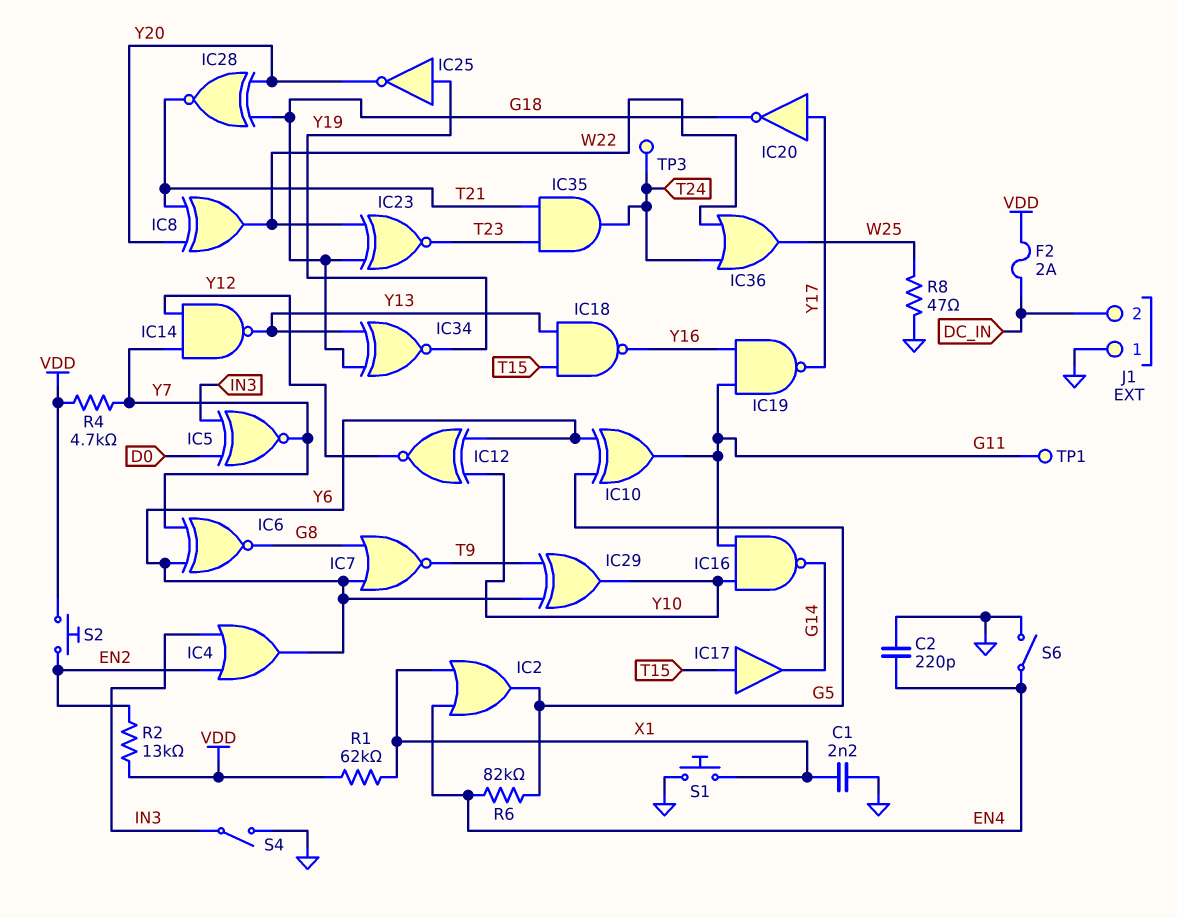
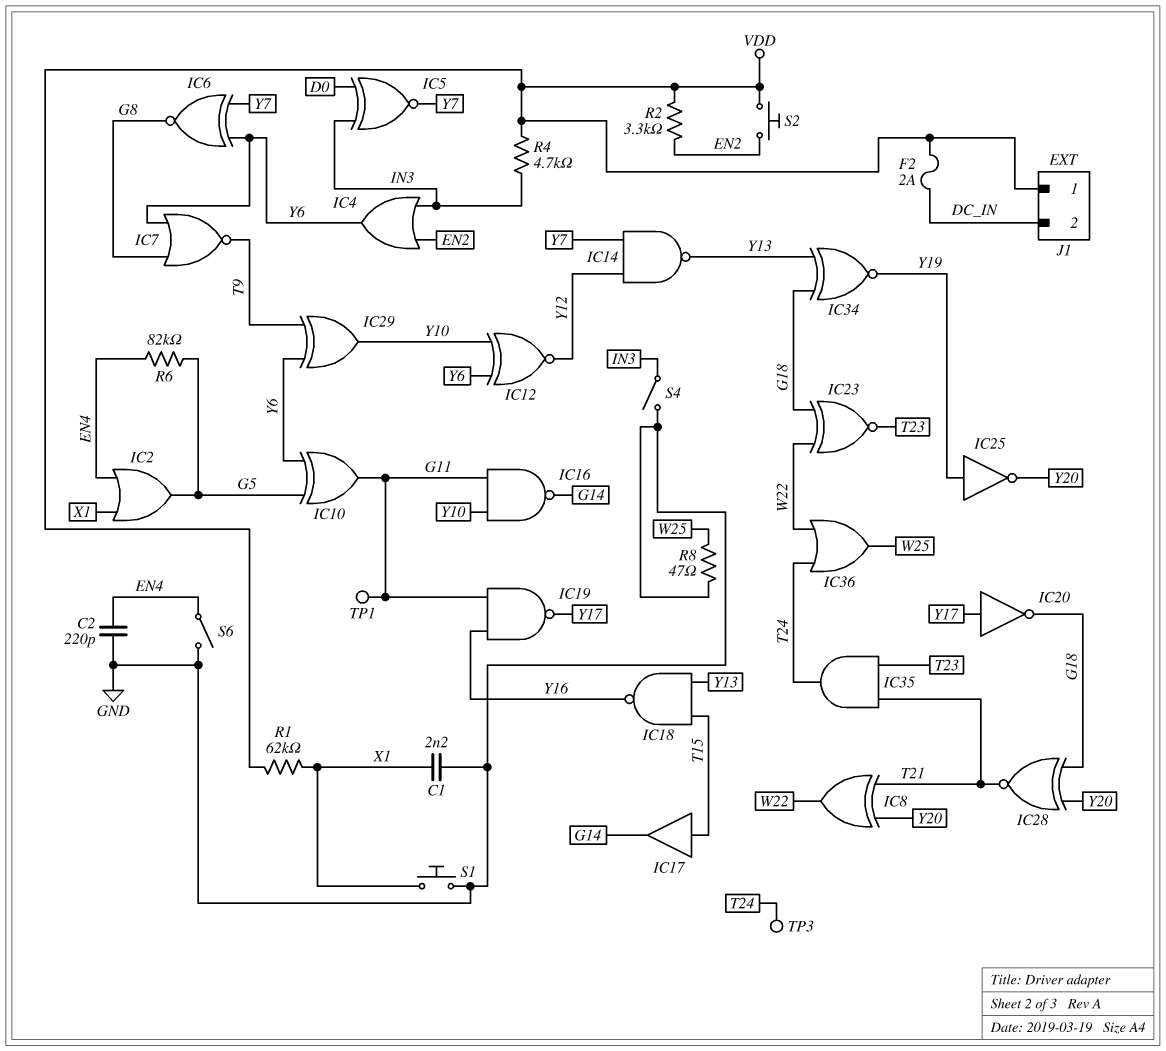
J1 pin 1: GND -> VDD
R2: 13k (EN2, VDD) -> 3.3k (EN2, VDD)
R4: 4.7k (VDD, Y7) -> 4.7k (IN3, VDD)

